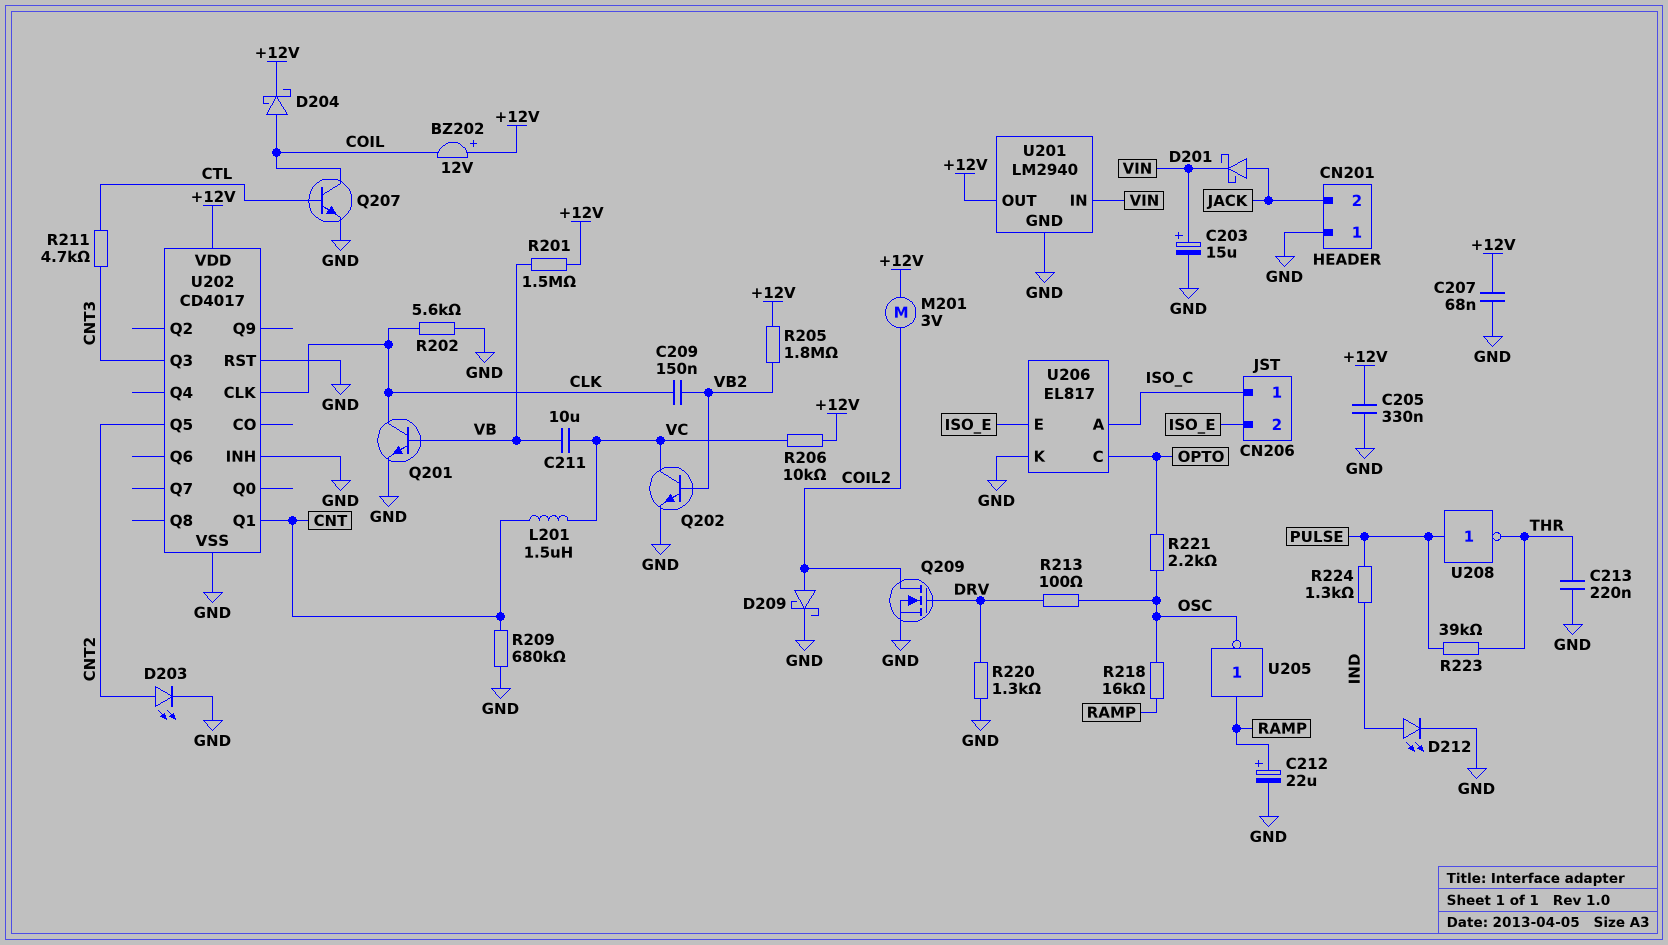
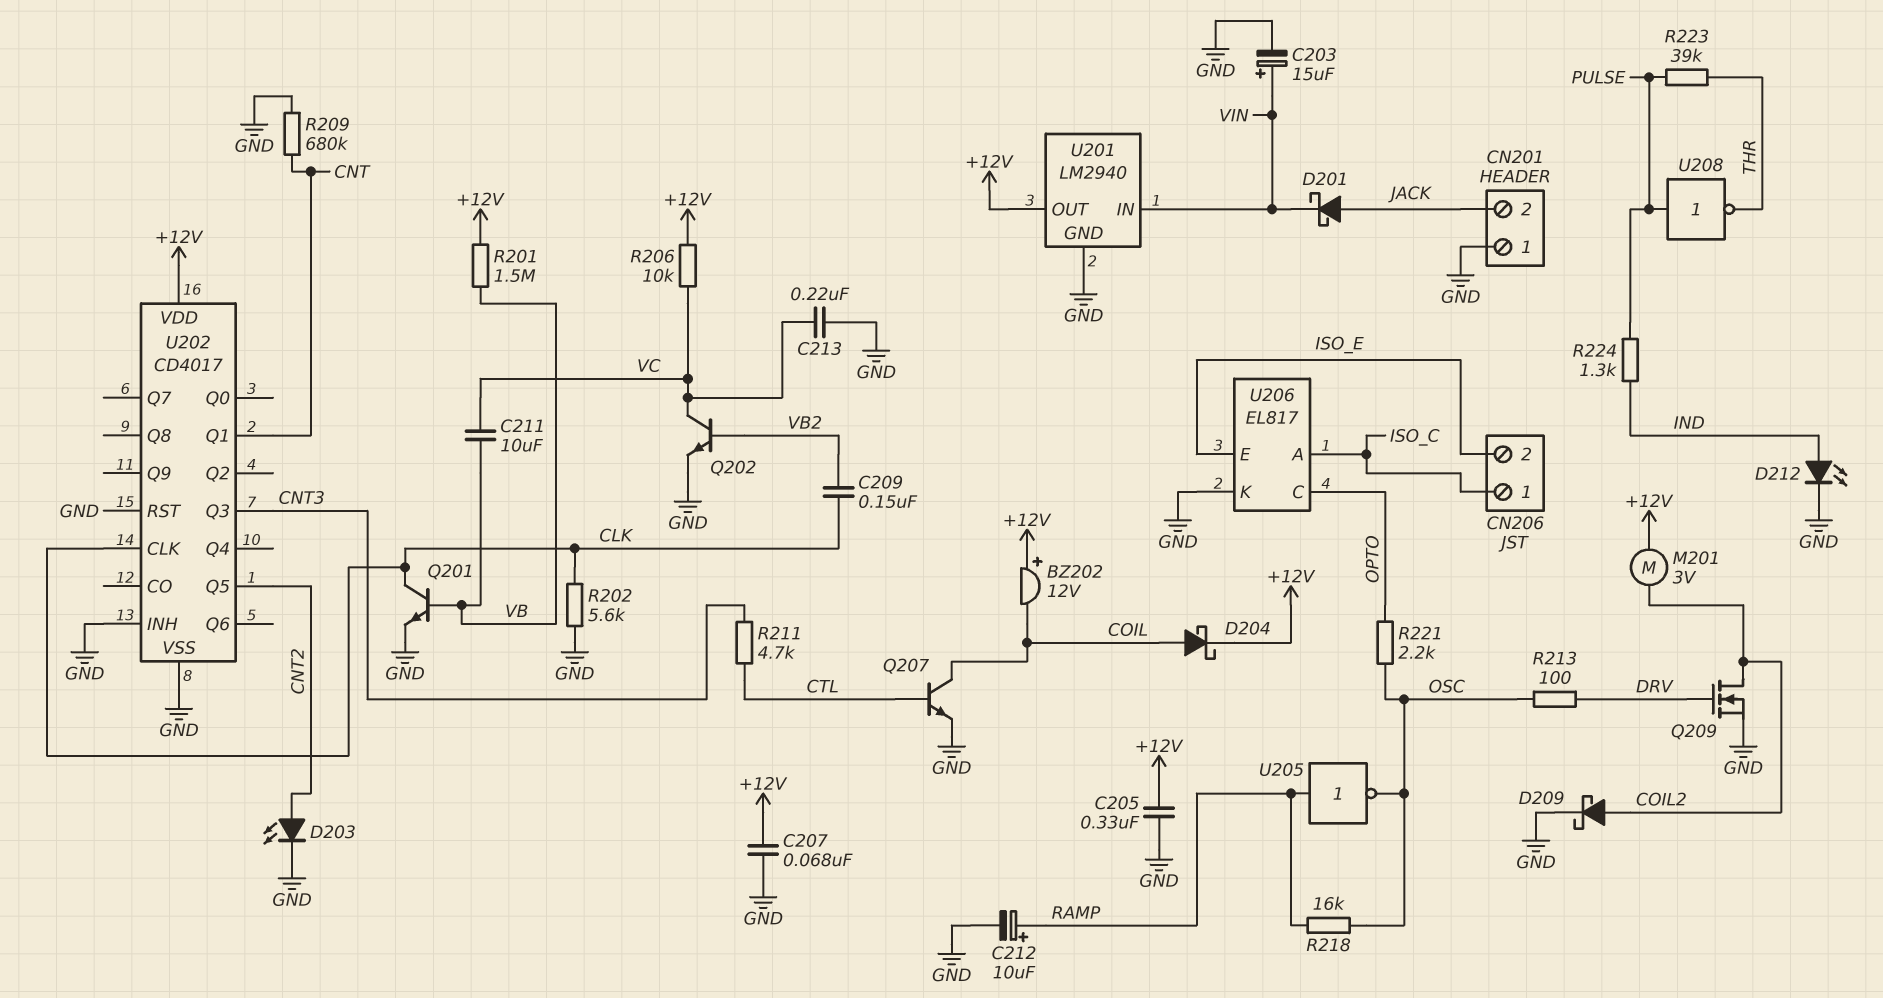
C212: 22uF (plus RAMP, minus GND) -> 10uF (plus RAMP, minus GND)
C213: 220nF (GND, THR) -> 220nF (GND, VC)
L201: 1.5uH (CNT, VC) -> none
R205: 1.8M (+12V, VB2) -> none
R220: 1.3k (DRV, GND) -> none

